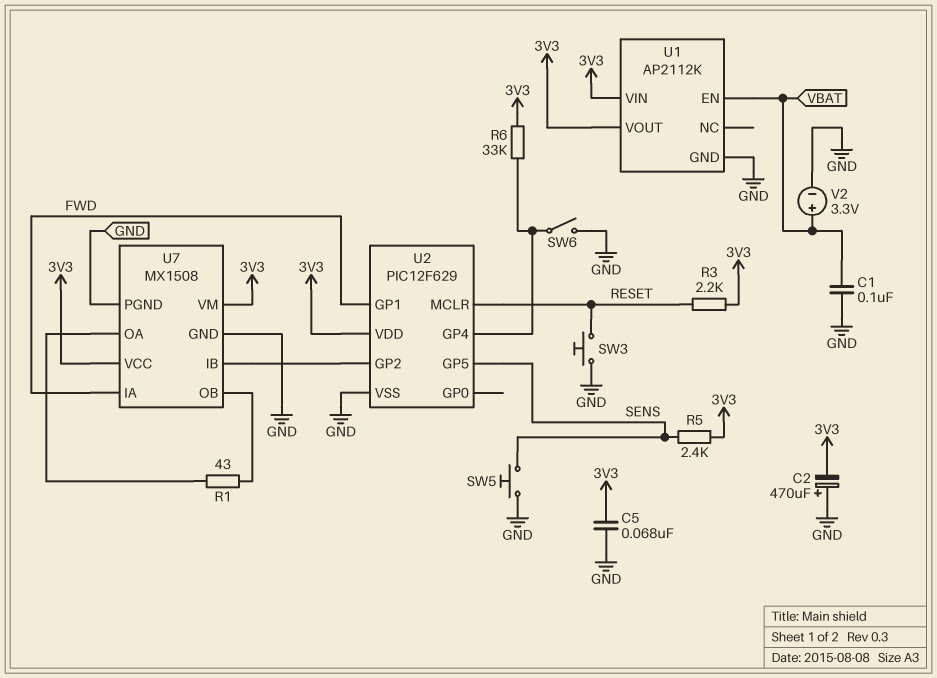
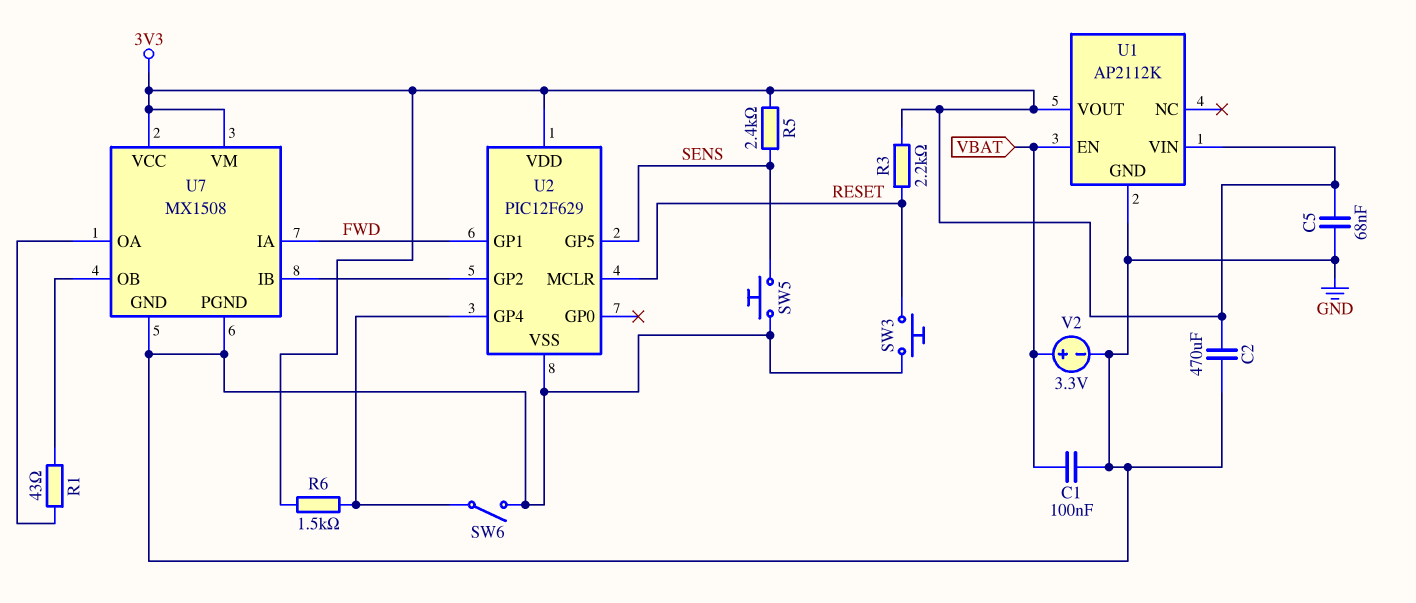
C2: 470uF (plus GND, minus 3V3) -> 470uF (3V3, GND)
R6: 33k (3V3, U2/GP4) -> 1.5k (3V3, U2/GP4)

